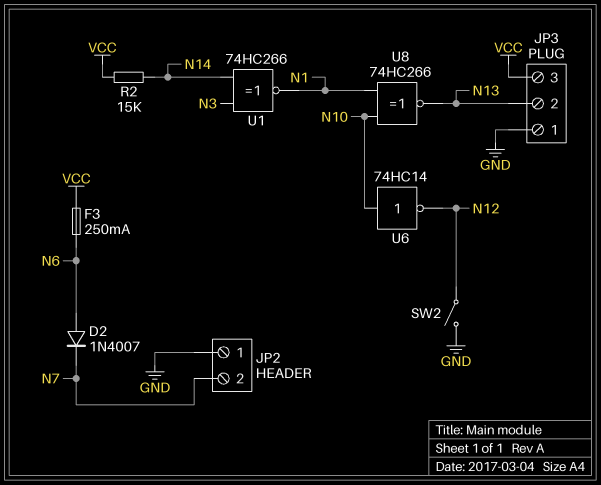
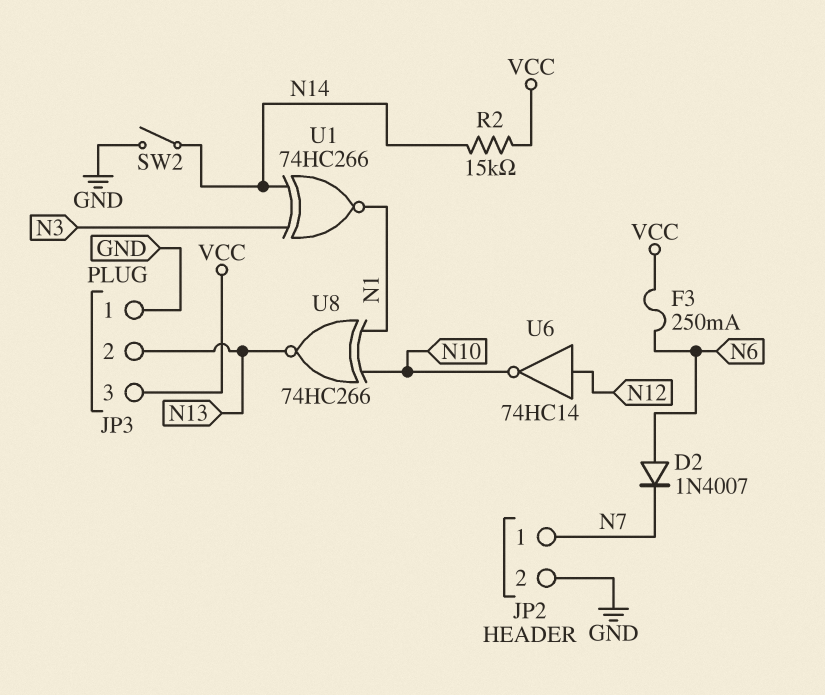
JP2 pin 1: GND -> N7
JP2 pin 2: N7 -> GND
SW2: switch (GND, N12) -> switch (GND, N14)
U6: NOT 74HC14 (in N10, out N12) -> NOT 74HC14 (in N12, out N10)

